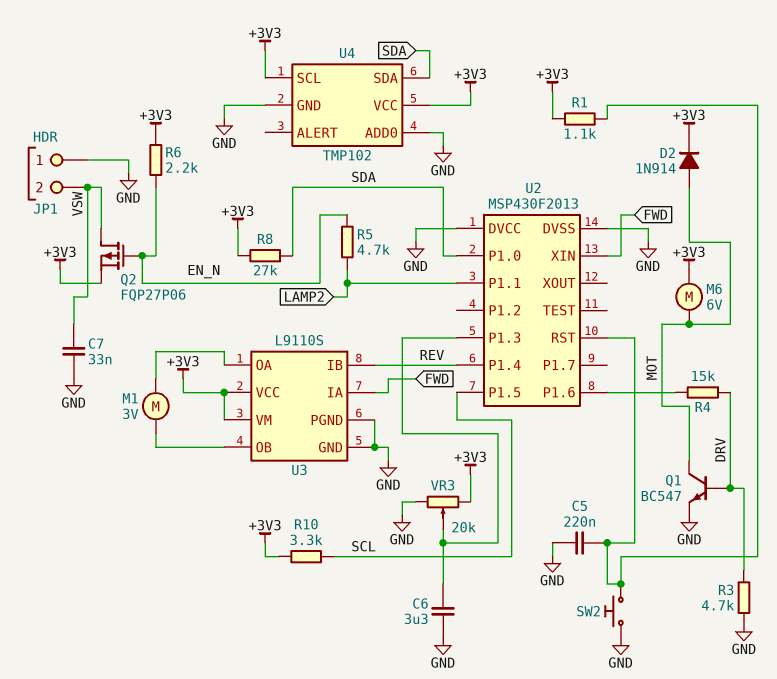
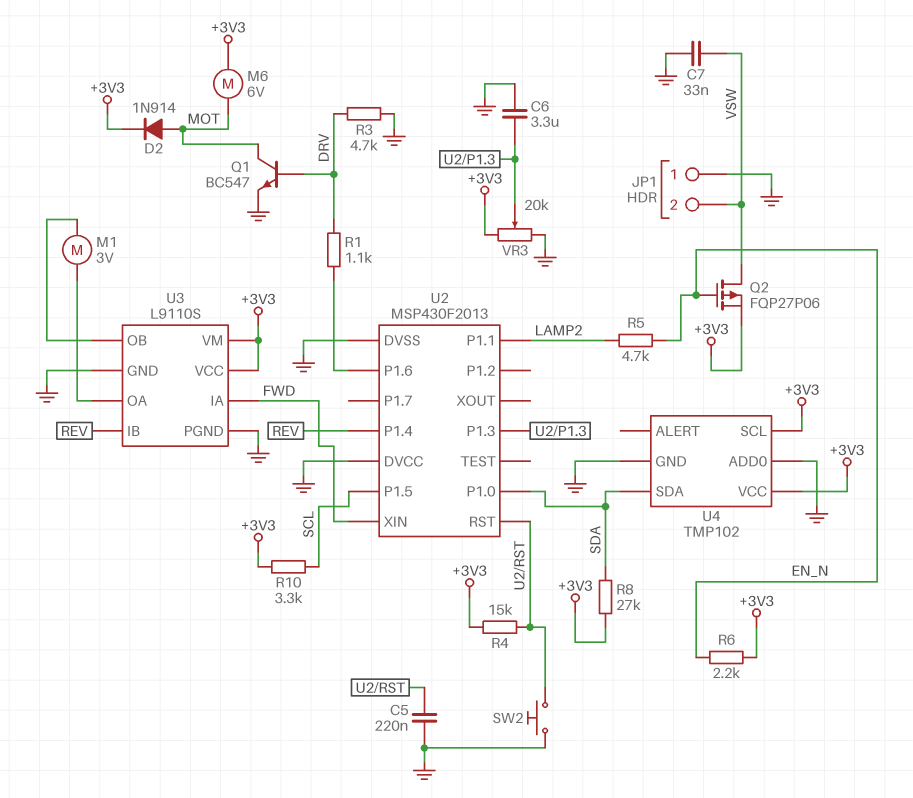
R1: 1.1k (+3V3, U2/RST) -> 1.1k (DRV, U2/P1.6)
R4: 15k (DRV, U2/P1.6) -> 15k (+3V3, U2/RST)

